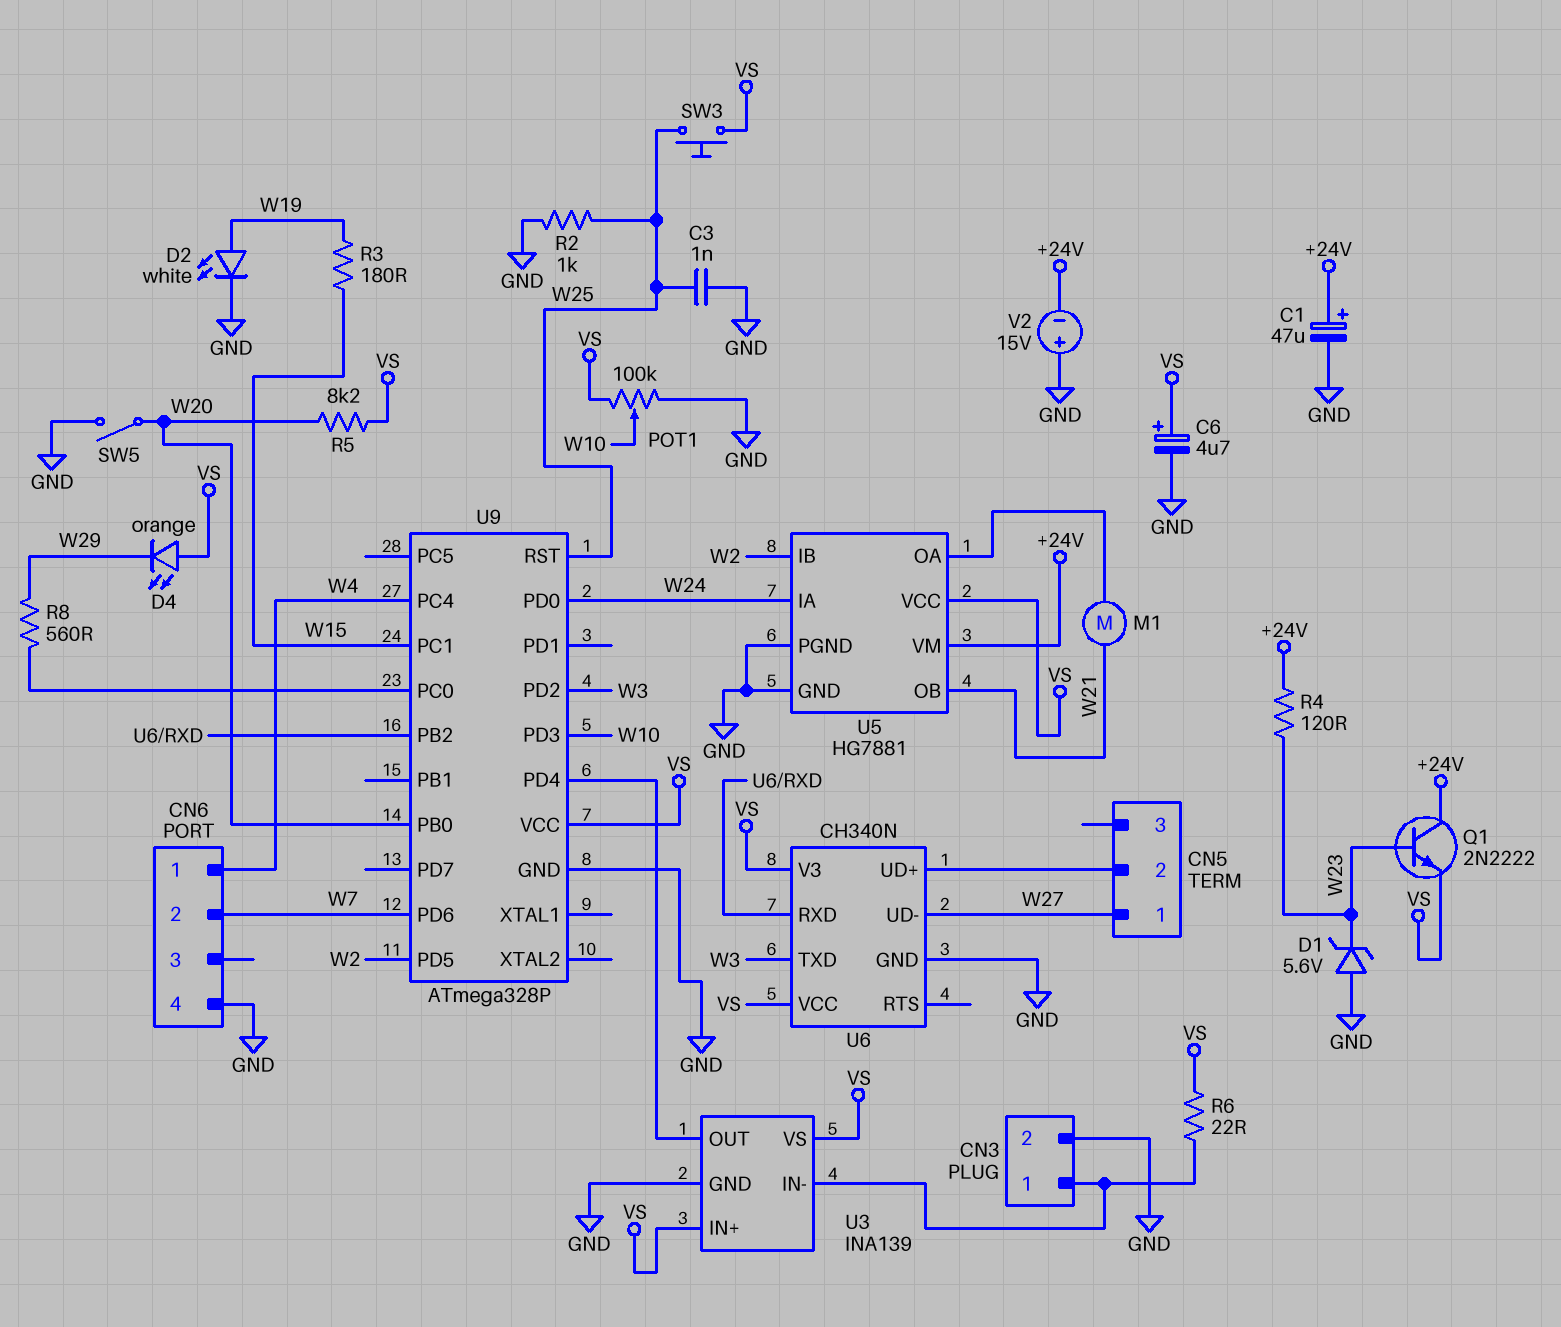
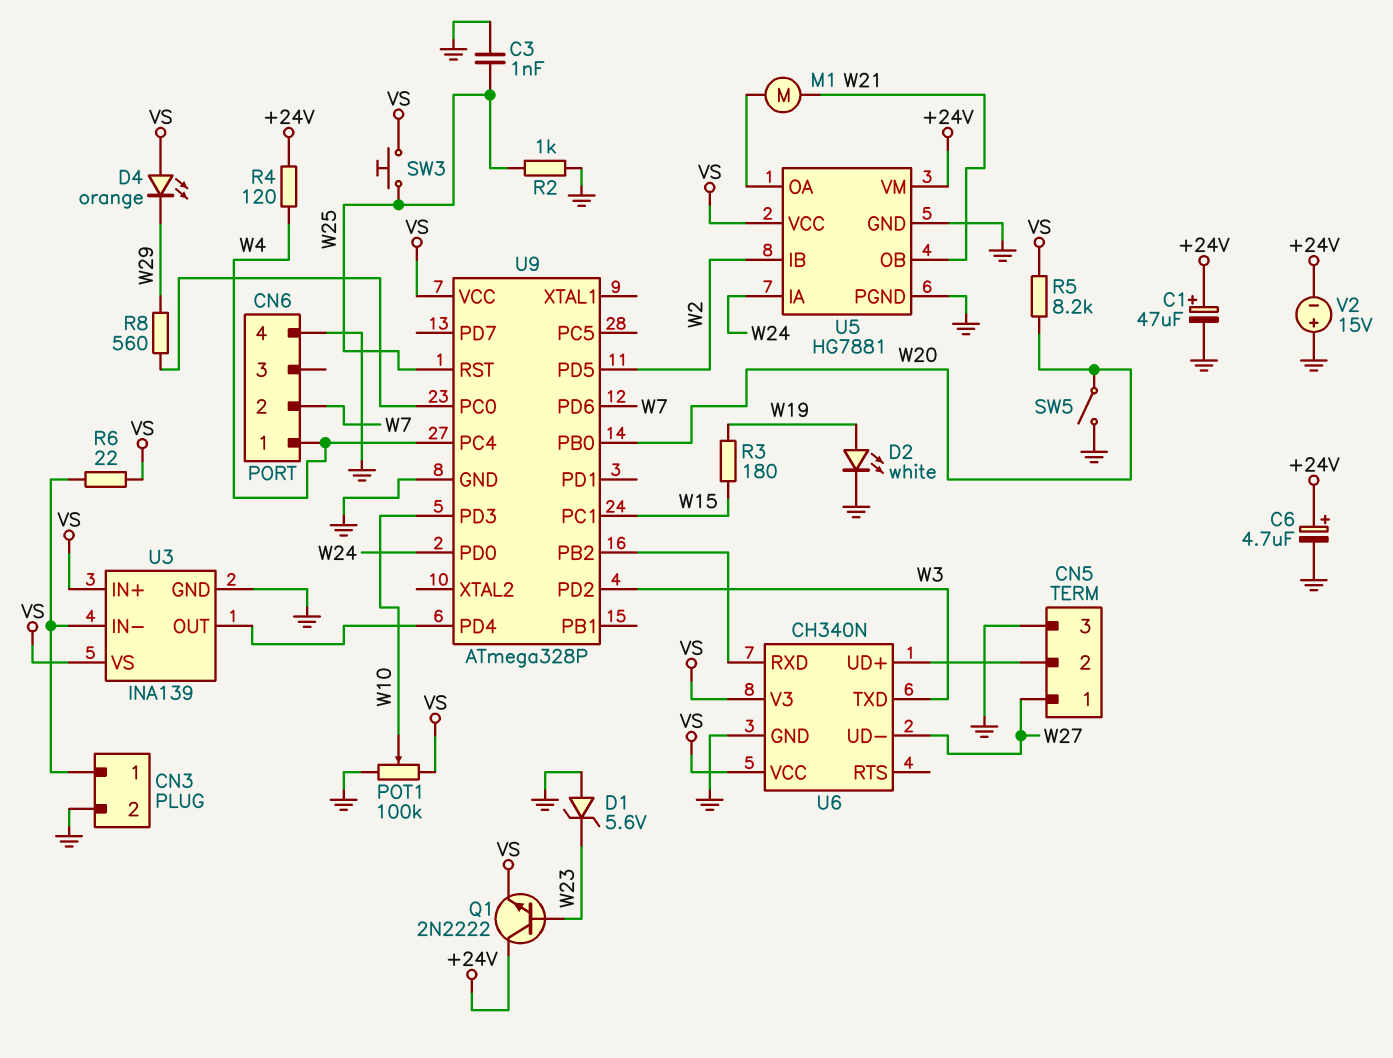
C6: 4.7uF (plus VS, minus GND) -> 4.7uF (plus +24V, minus GND)
CN5 pin 3: none -> GND
R4: 120 (+24V, W23) -> 120 (+24V, W4)

